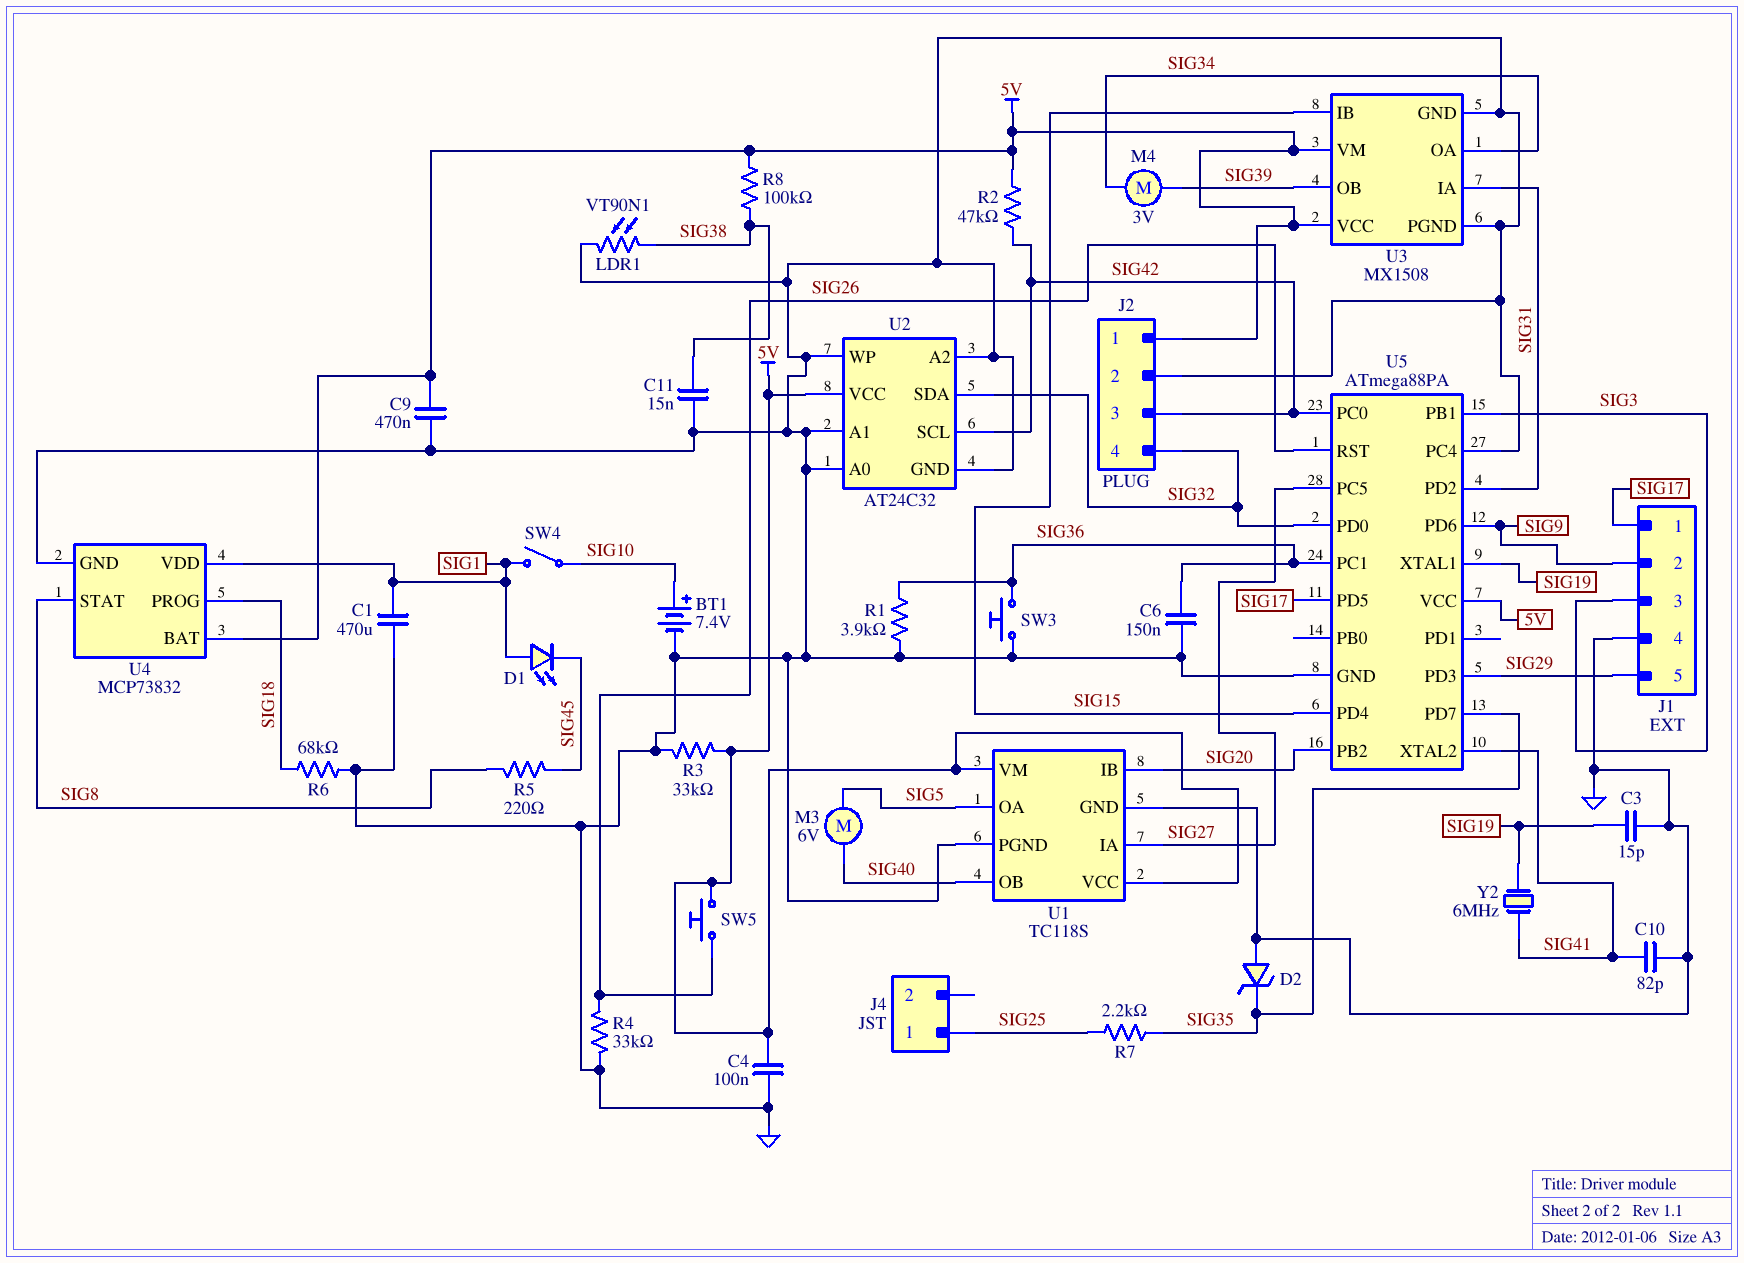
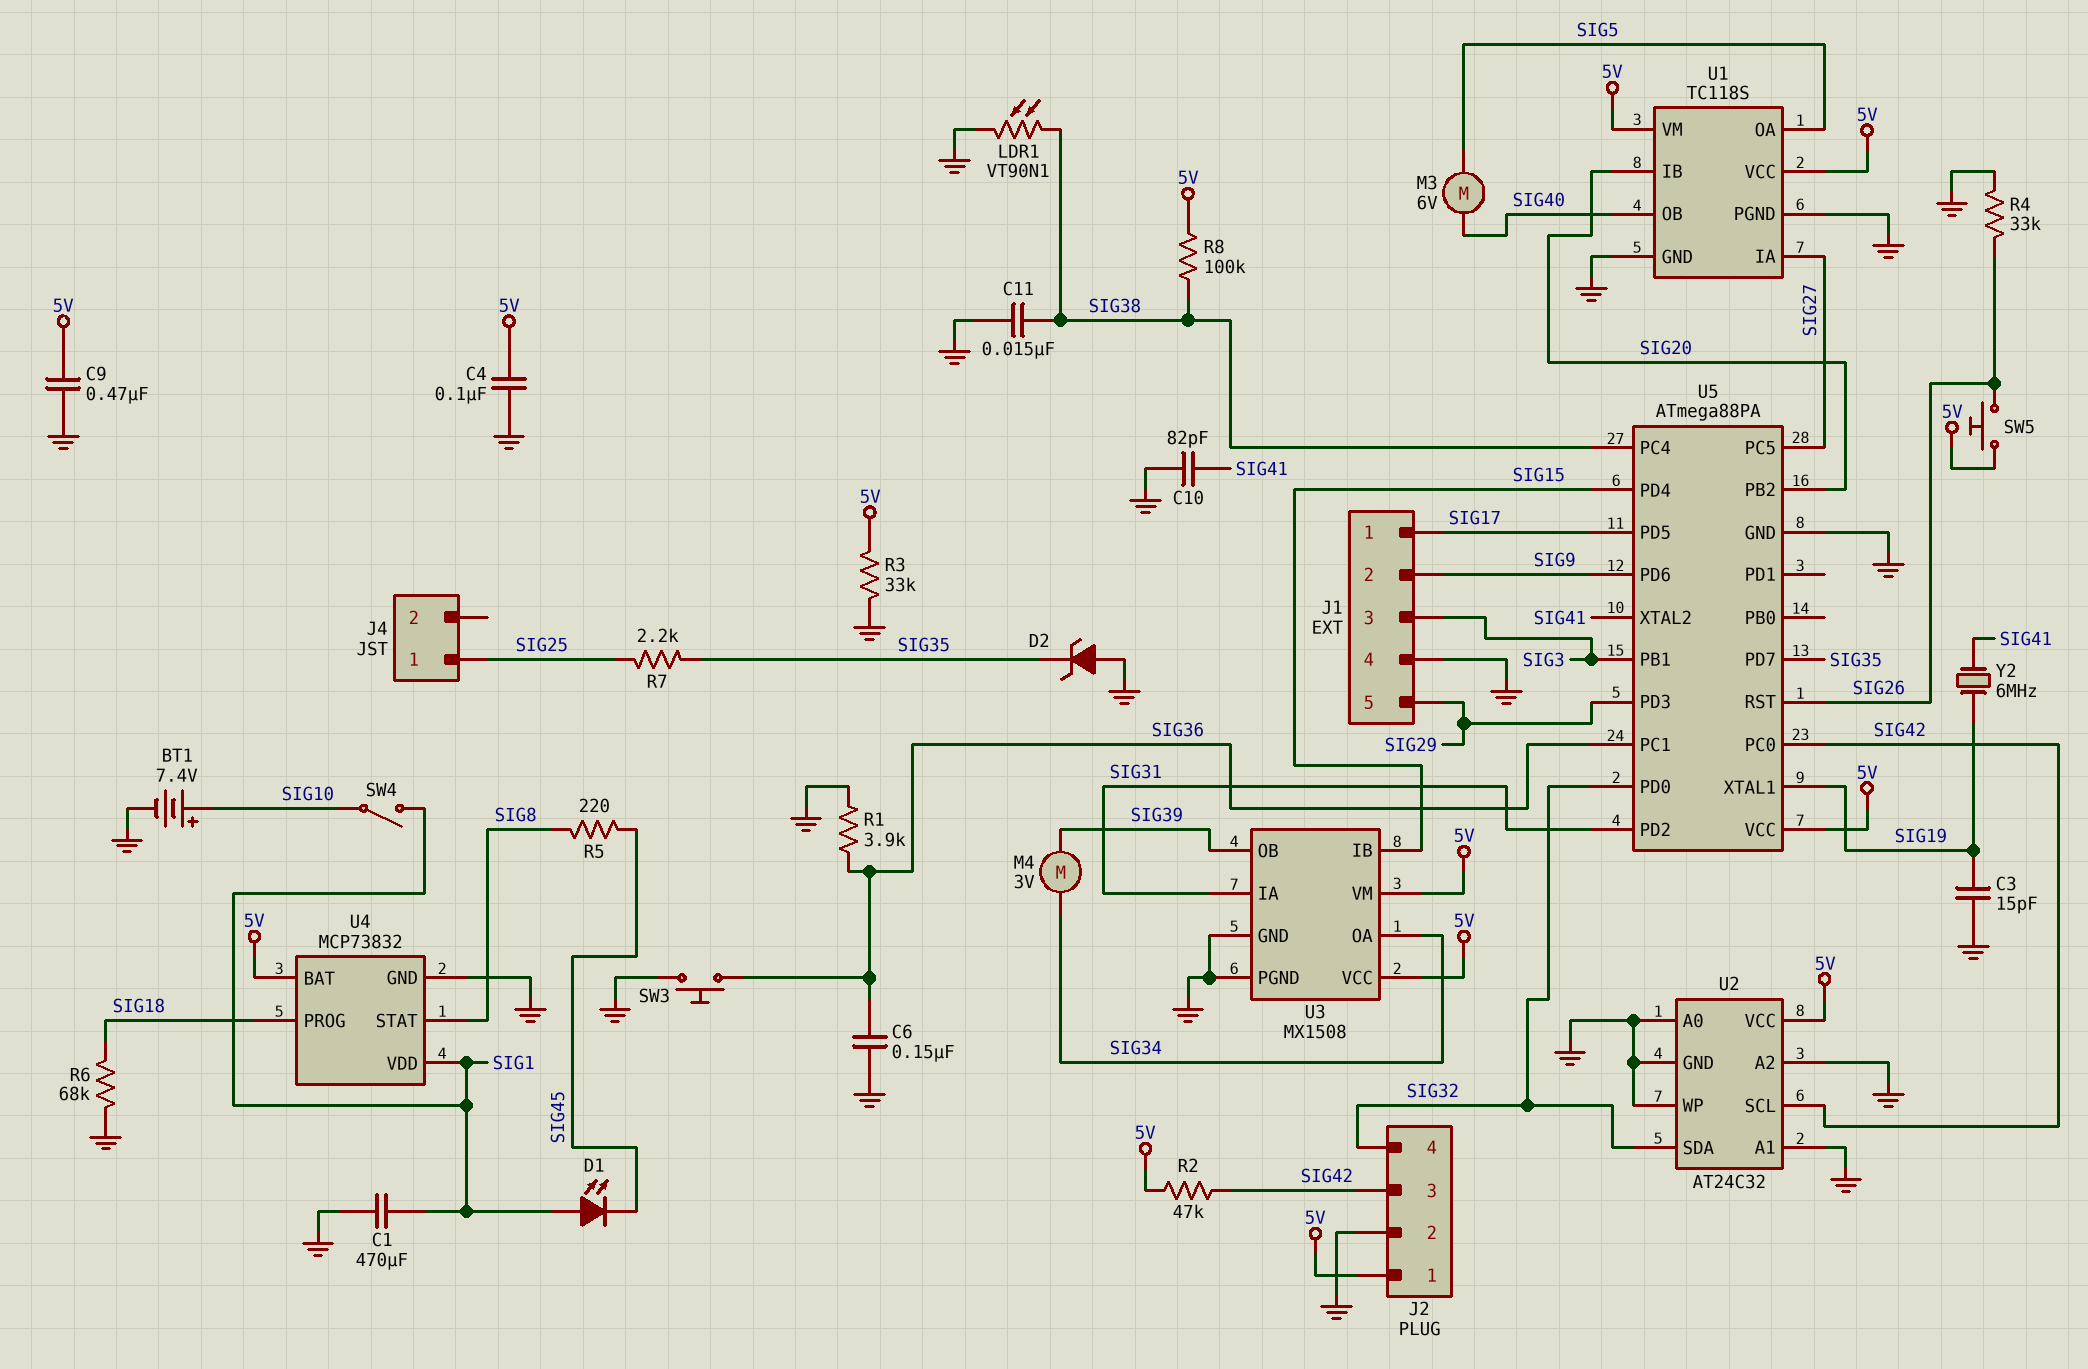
U5 pin PC4: GND -> SIG38

